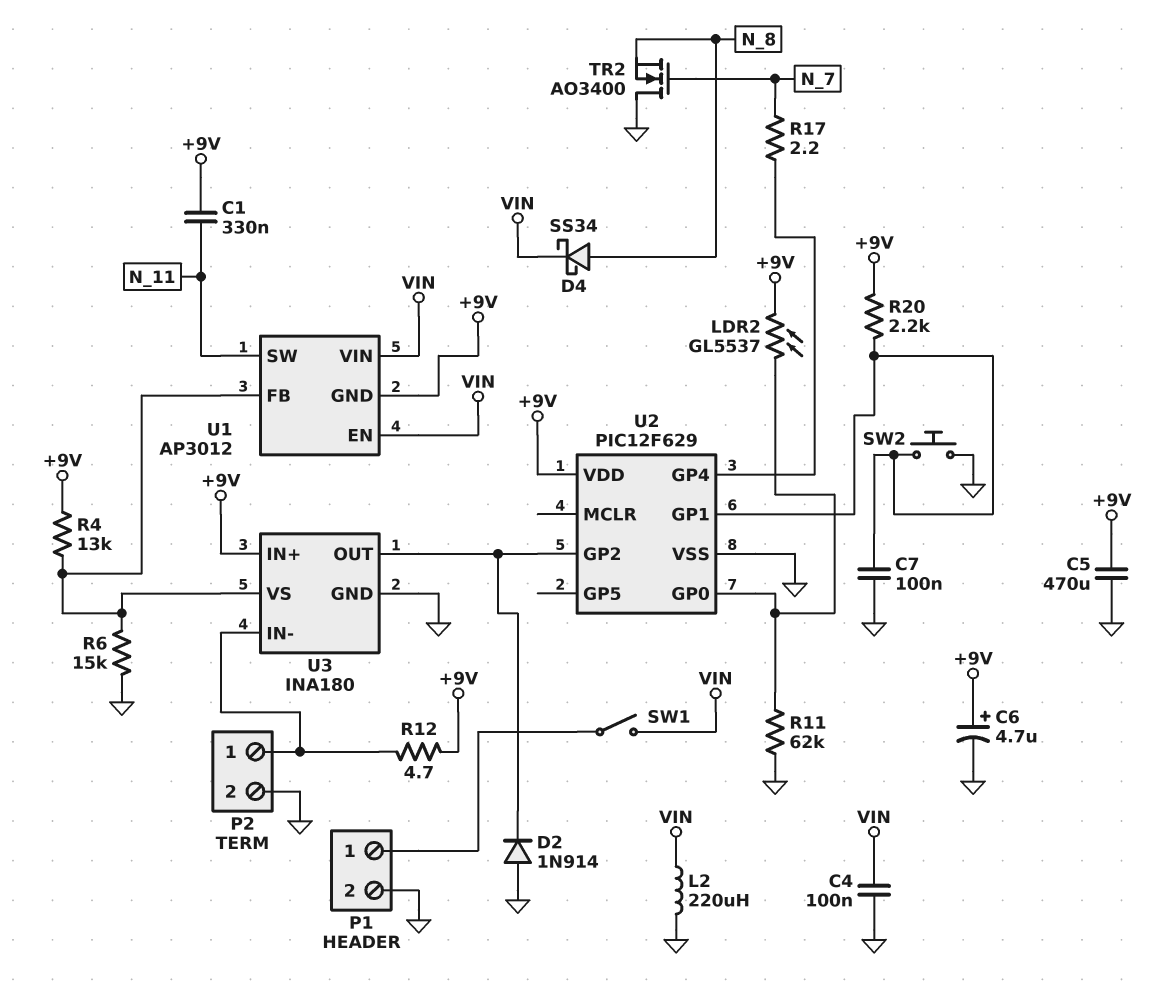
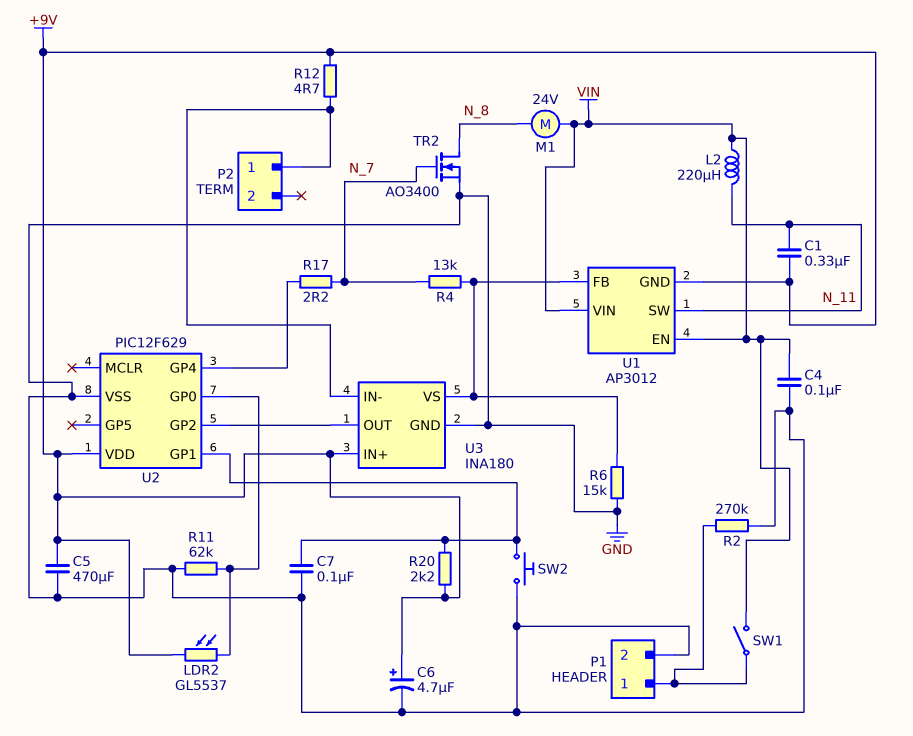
D2: diode 1N914 (A GND, K U2/GP2) -> none
D4: schottky SS34 (A N_8, K VIN) -> none
L2: 220uH (GND, VIN) -> 220uH (N_11, VIN)
M1: none -> motor 24V (N_8, VIN)
P2 pin 2: GND -> none
R2: none -> 270k (GND, P1/1)
R4: 13k (+9V, U1/FB) -> 13k (N_7, U1/FB)
TR2: NMOS AO3400 (G N_7, D GND, S N_8) -> NMOS AO3400 (G N_7, D N_8, S GND)

